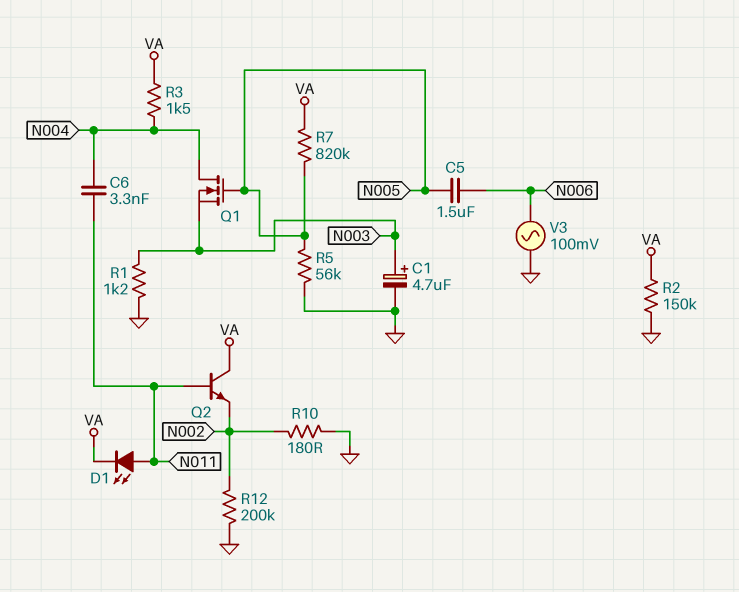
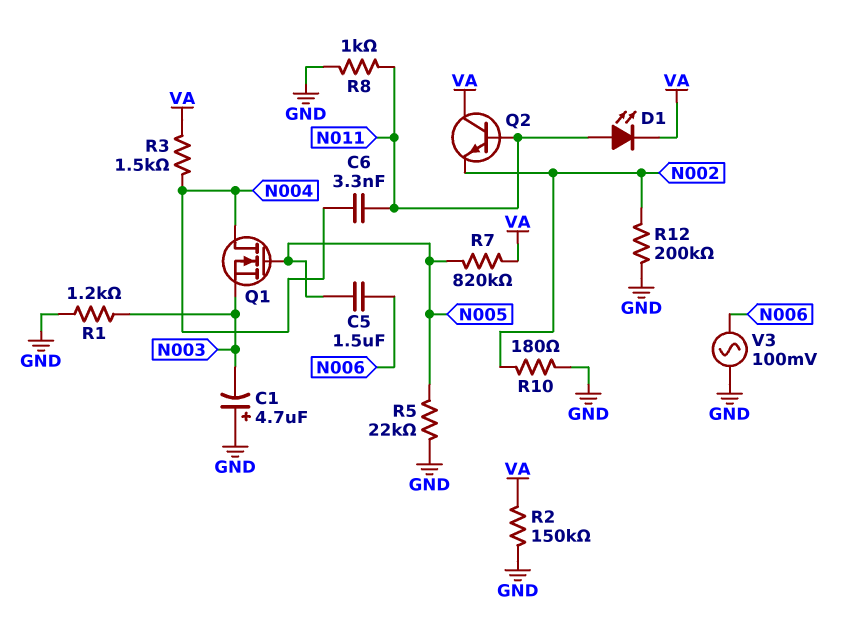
C1: 4.7uF (plus N003, minus GND) -> 4.7uF (plus GND, minus N003)
R5: 56k (GND, N005) -> 22k (GND, N005)
R8: none -> 1k (GND, N011)

